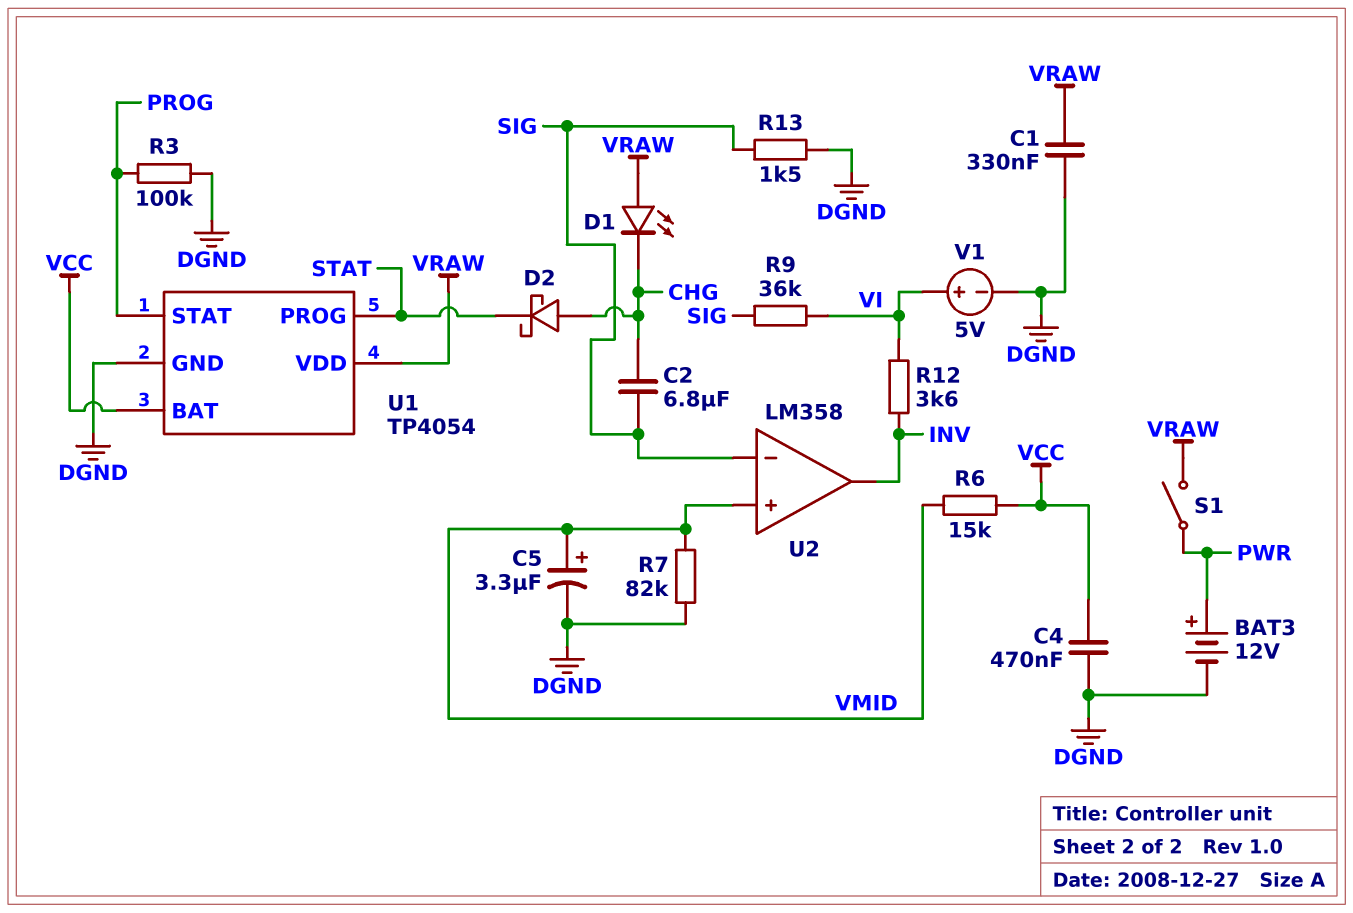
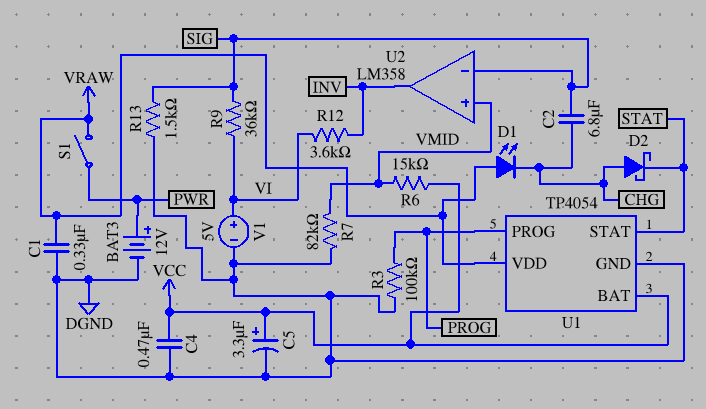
C5: 3.3uF (plus VMID, minus DGND) -> 3.3uF (plus VCC, minus DGND)
U1 pin PROG: STAT -> PROG
U1 pin STAT: PROG -> STAT

